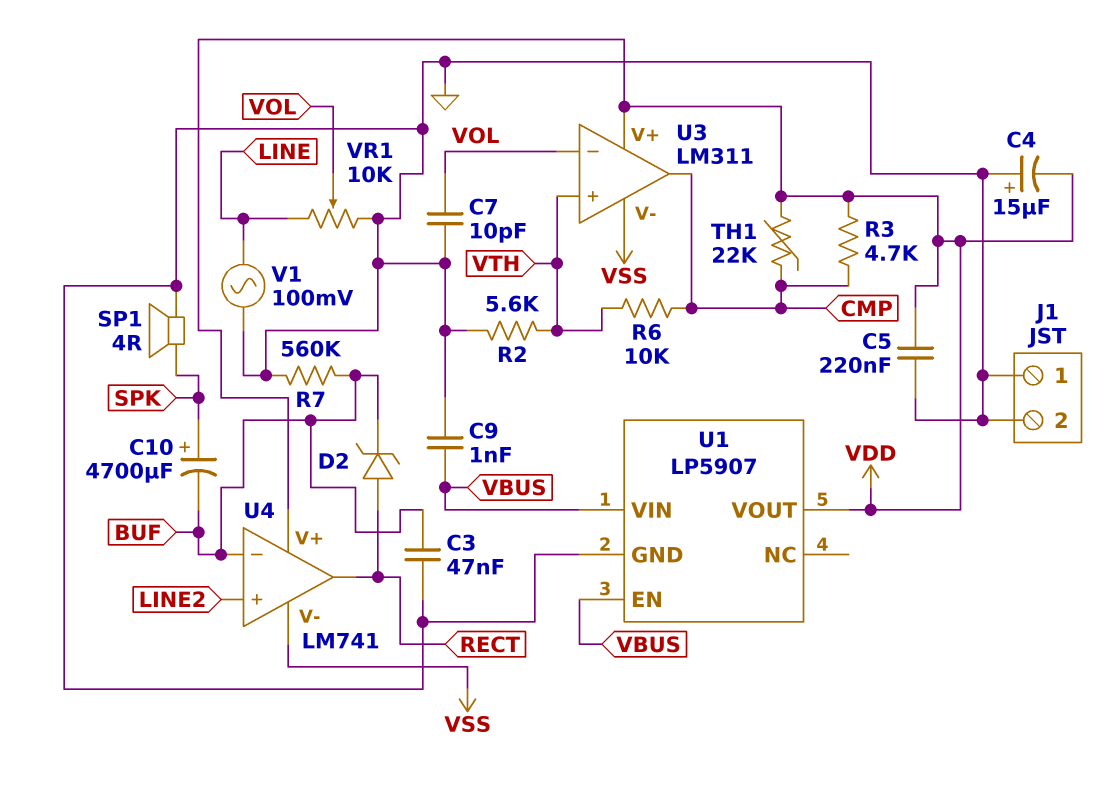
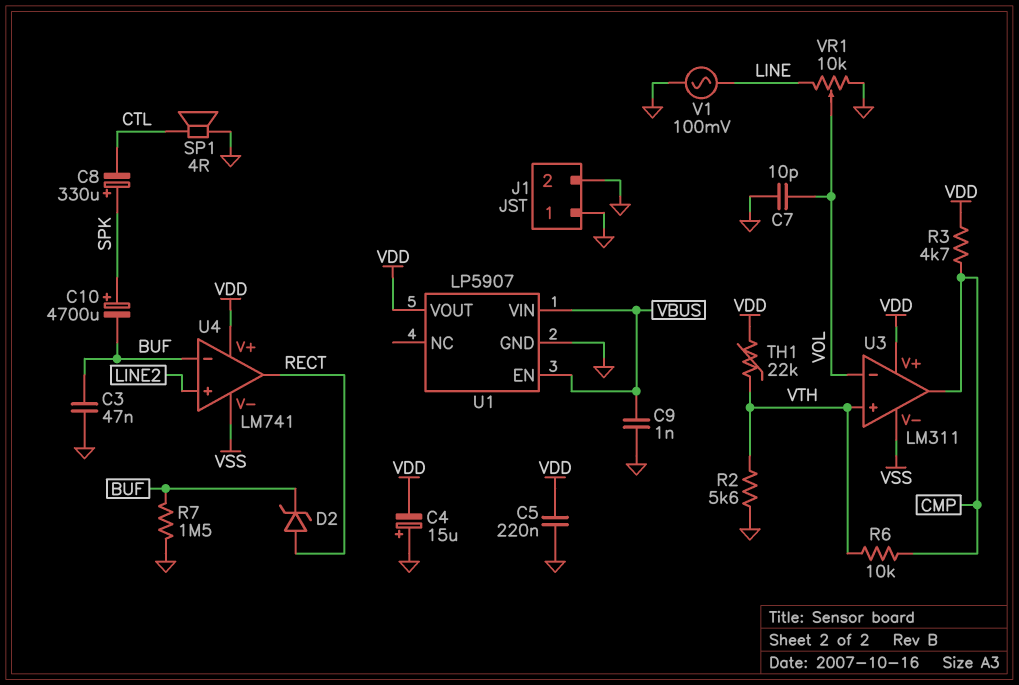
C8: none -> 330uF (plus SPK, minus CTL)
R7: 560k (BUF, GND) -> 1.5M (BUF, GND)
SP1: speaker 4R (GND, SPK) -> speaker 4R (CTL, GND)
TH1: 22k (CMP, VDD) -> 22k (VDD, VTH)

